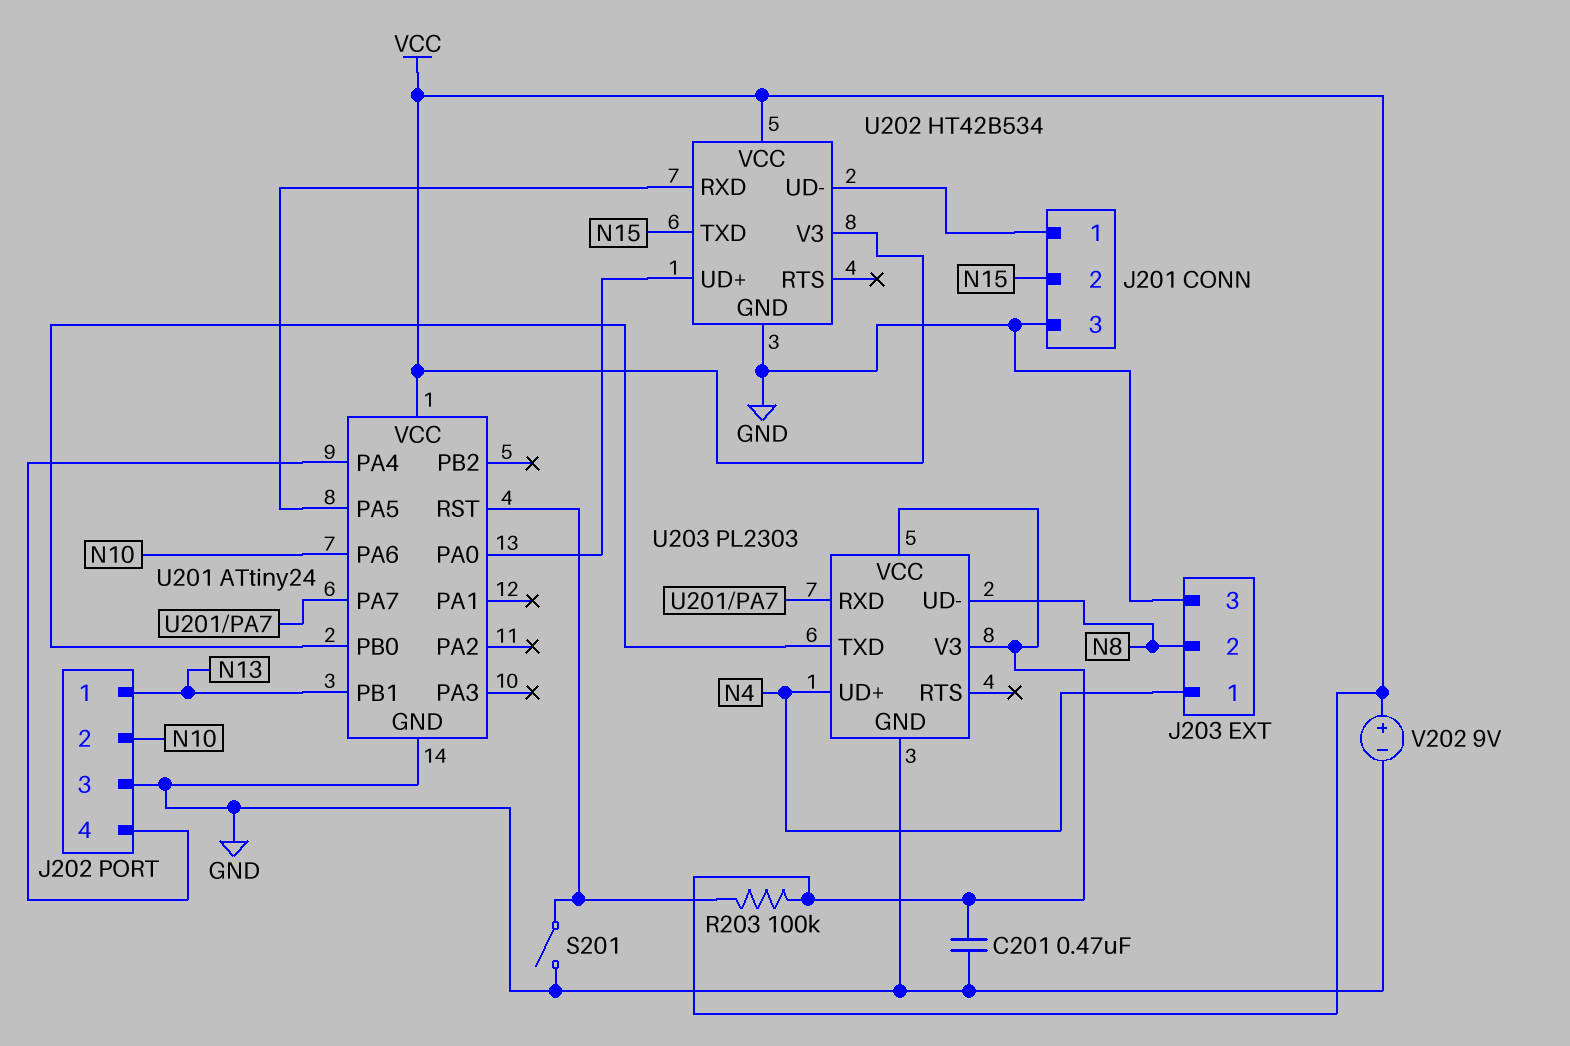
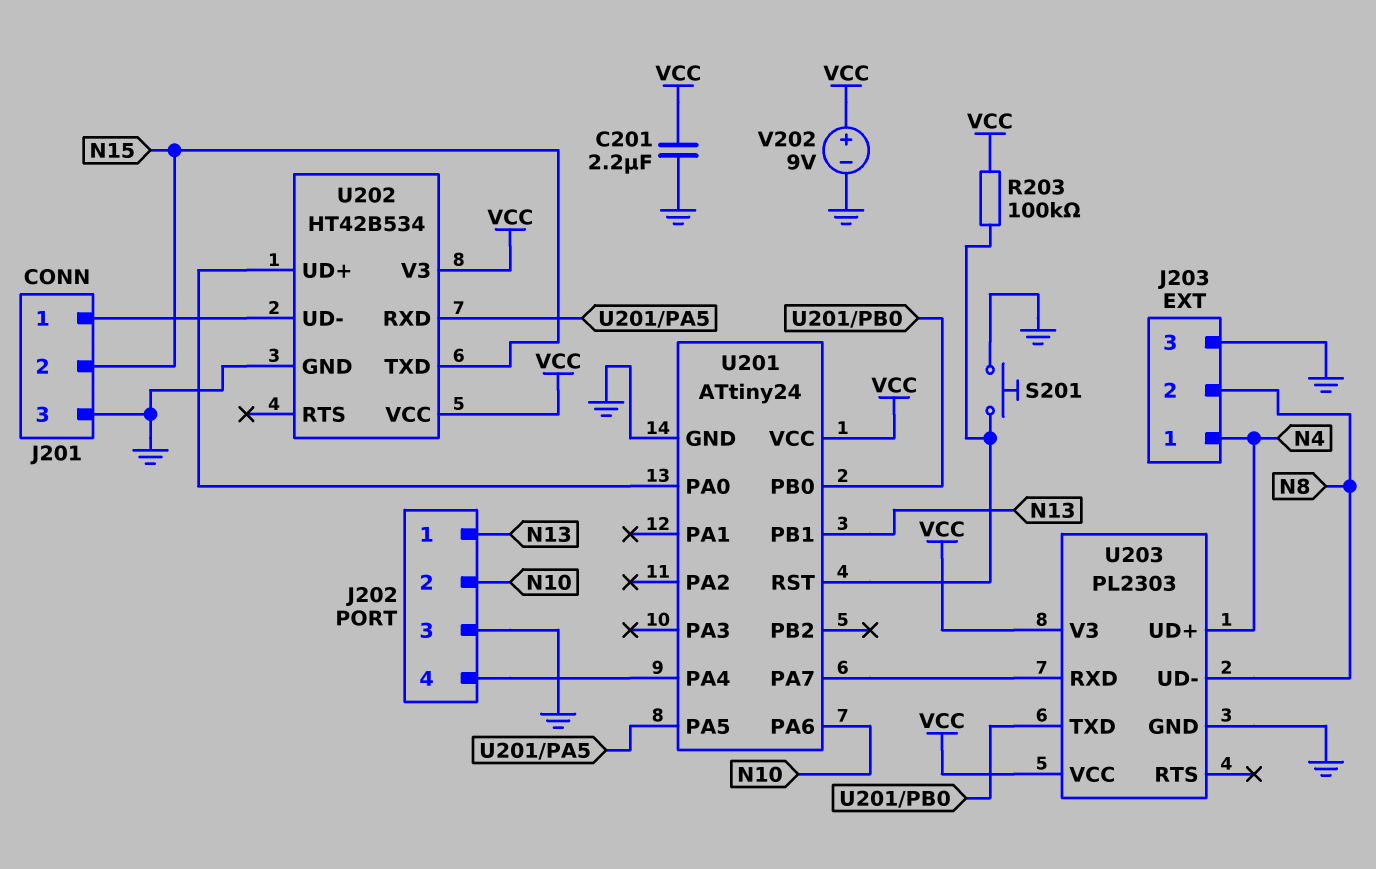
C201: 470nF (GND, VCC) -> 2.2uF (GND, VCC)
S201: switch (GND, U201/RST) -> button (GND, U201/RST)

